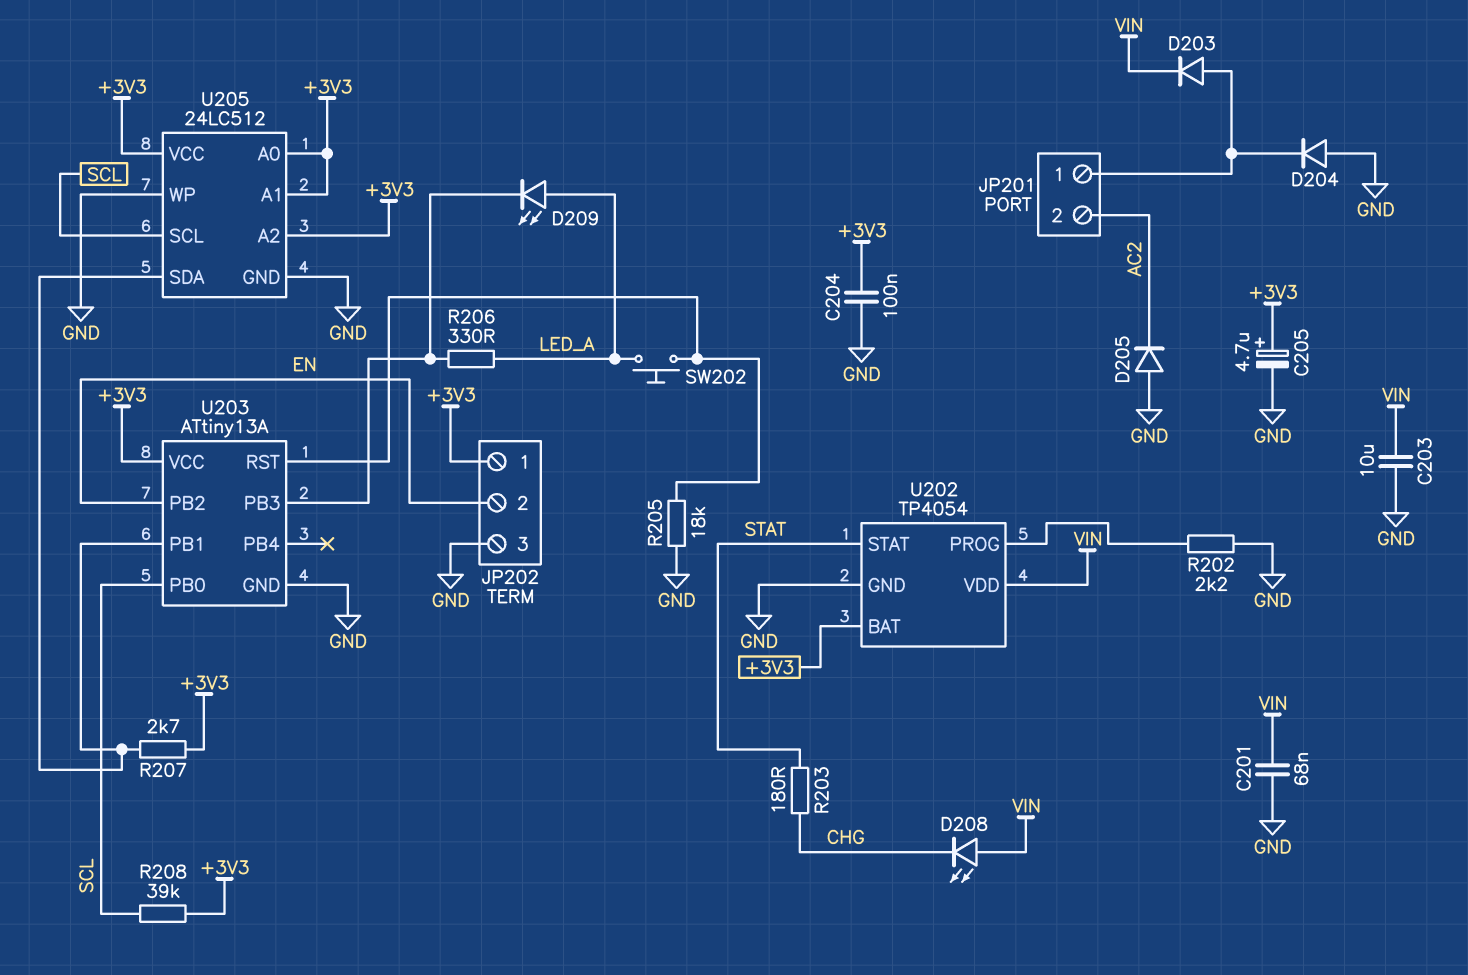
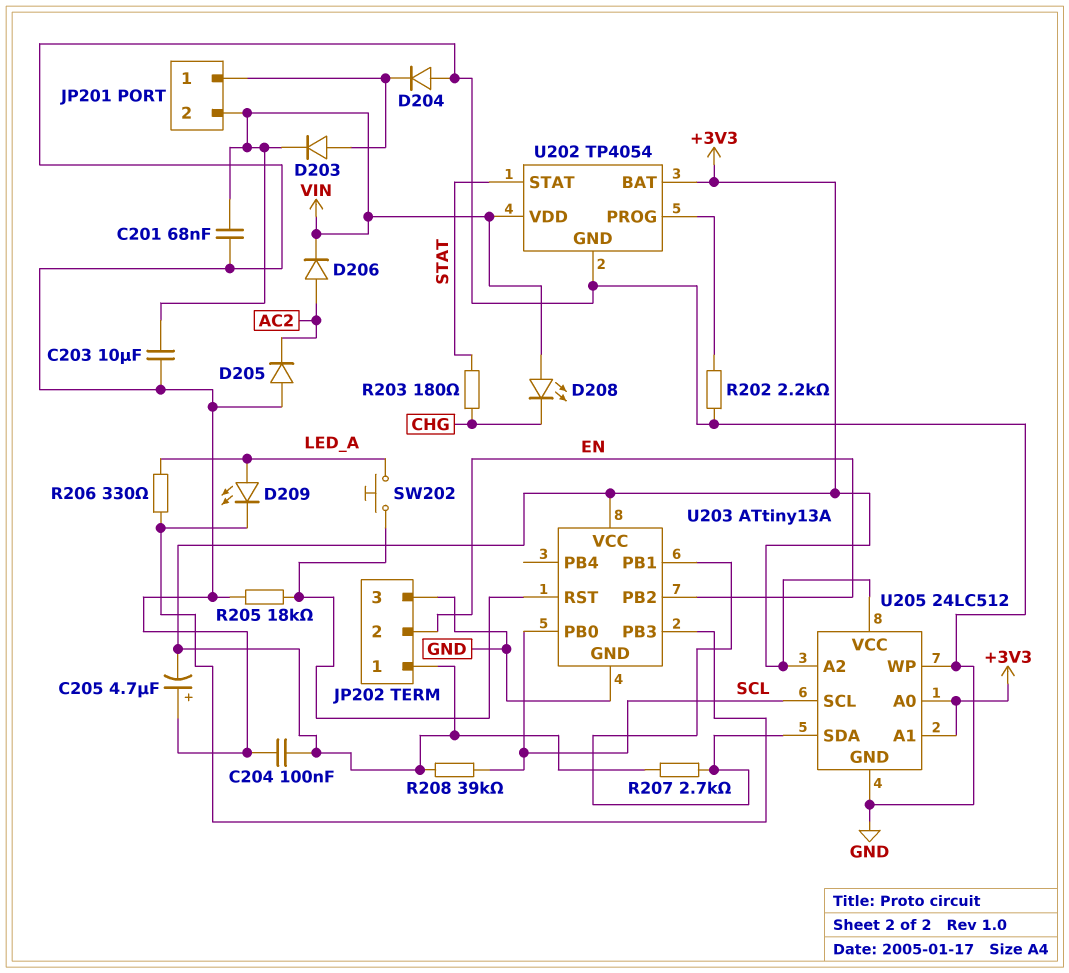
C205: 4.7uF (plus +3V3, minus GND) -> 4.7uF (plus GND, minus +3V3)
D206: none -> diode (A AC2, K VIN)
JP201 pin 2: AC2 -> VIN

